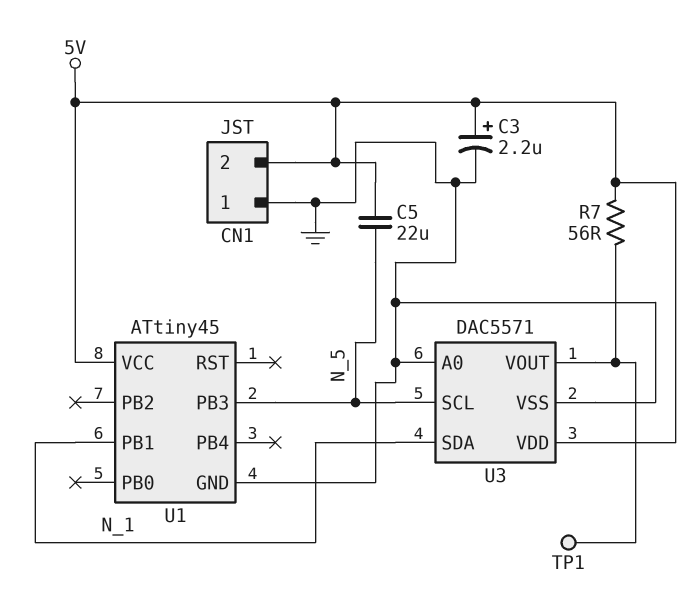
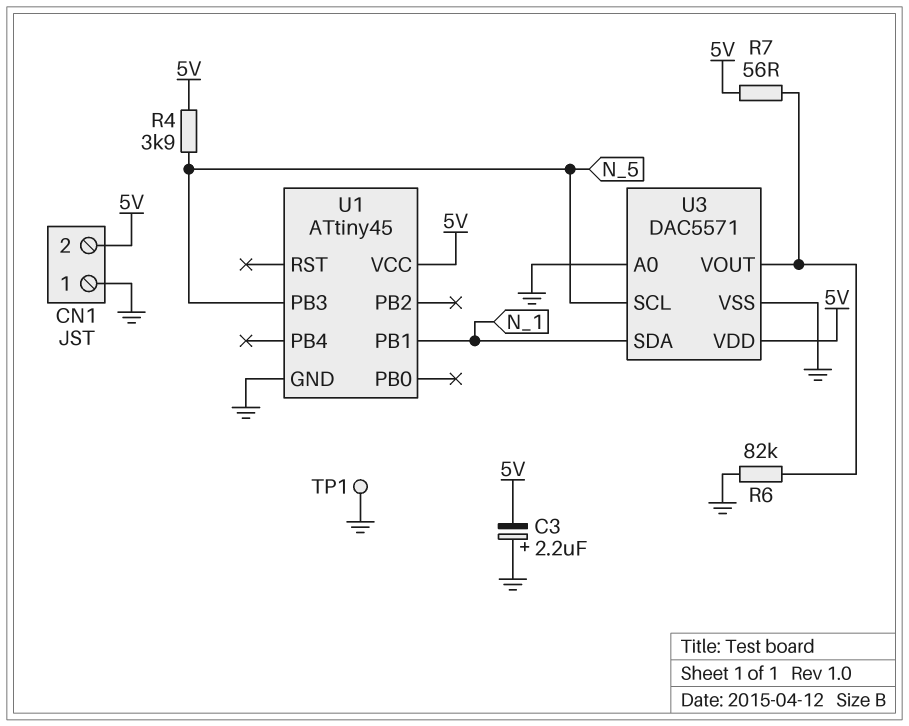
C3: 2.2uF (plus 5V, minus GND) -> 2.2uF (plus GND, minus 5V)
C5: 22uF (5V, N_5) -> none
R4: none -> 3.9k (5V, N_5)
R6: none -> 82k (GND, U3/VOUT)
TP1: test point (U3/VOUT) -> test point (GND)

